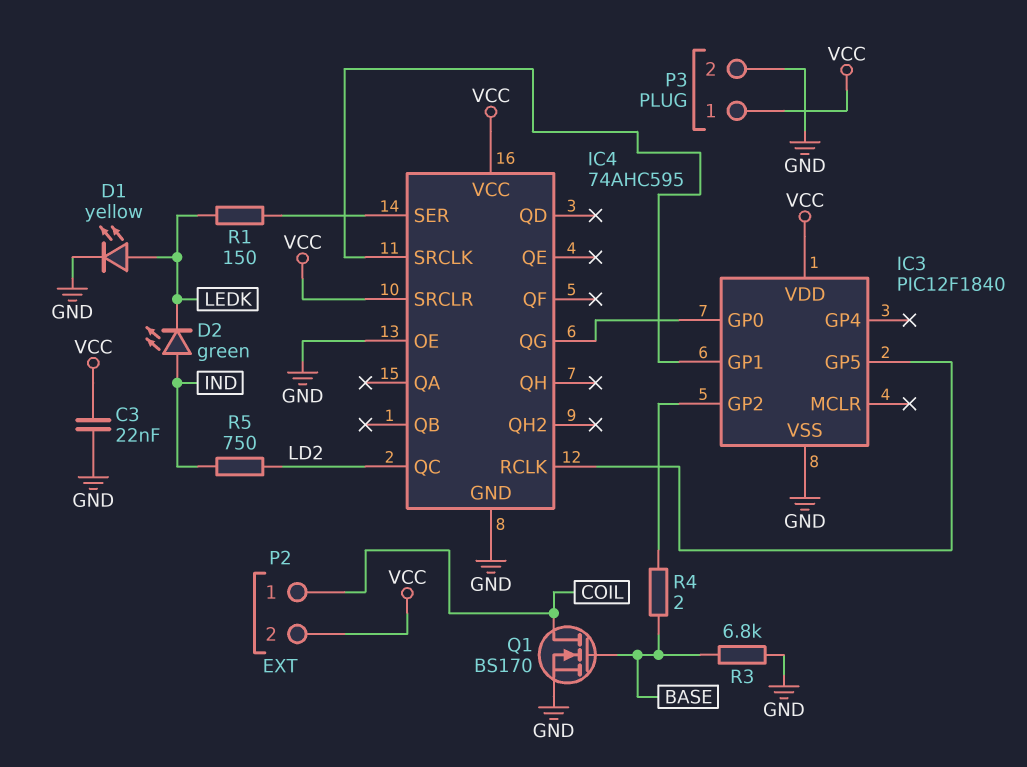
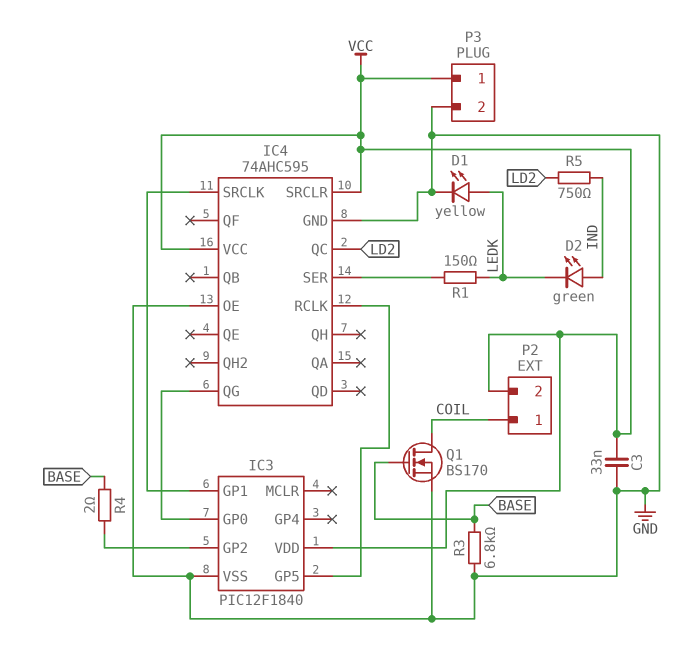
C3: 22nF (GND, VCC) -> 33nF (GND, VCC)

